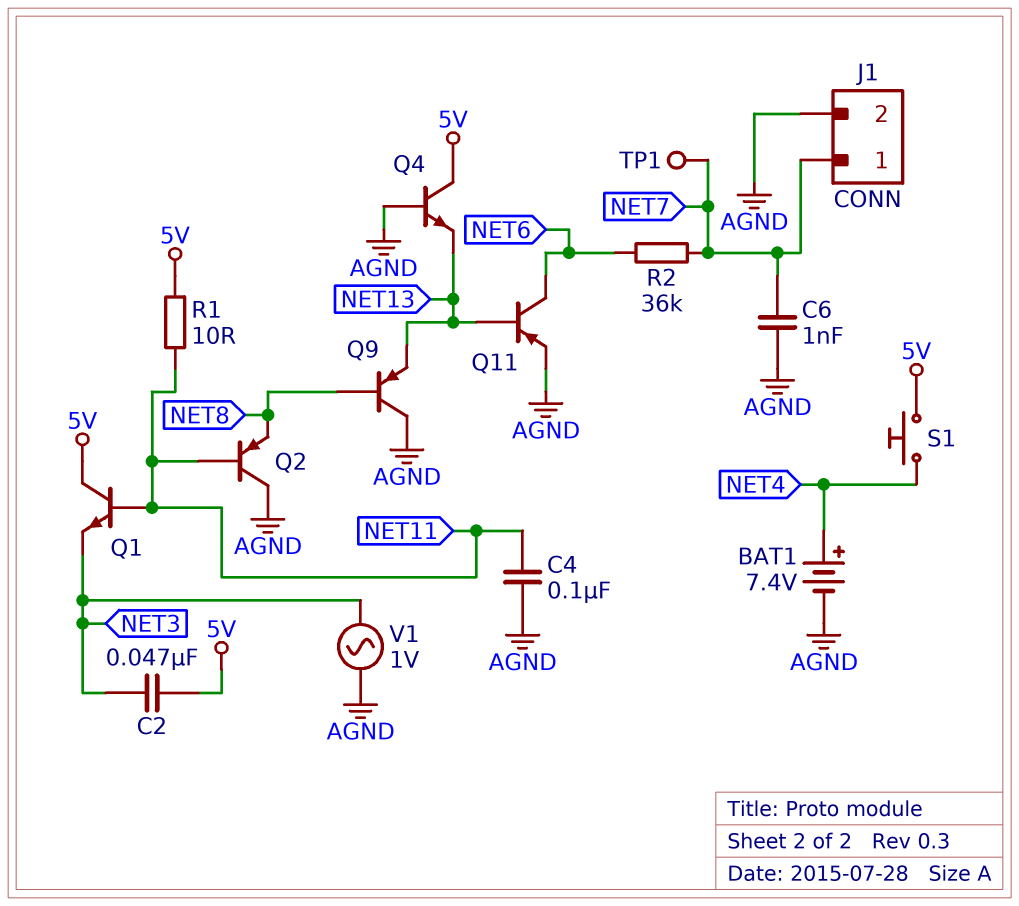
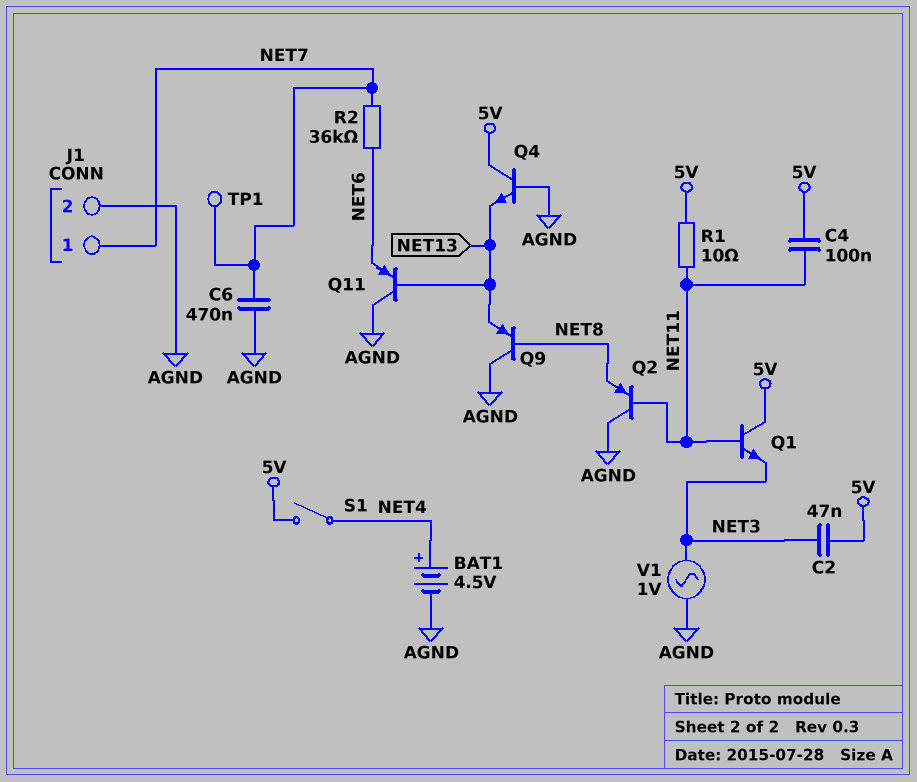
BAT1: 7.4V (plus NET4, minus AGND) -> 4.5V (plus NET4, minus AGND)
C4: 100nF (AGND, NET11) -> 100nF (5V, NET11)
C6: 1nF (AGND, NET7) -> 470nF (AGND, NET7)
Q11: PNP (B NET13, C NET6, E AGND) -> PNP (B NET13, C AGND, E NET6)
S1: button (5V, NET4) -> switch (5V, NET4)

